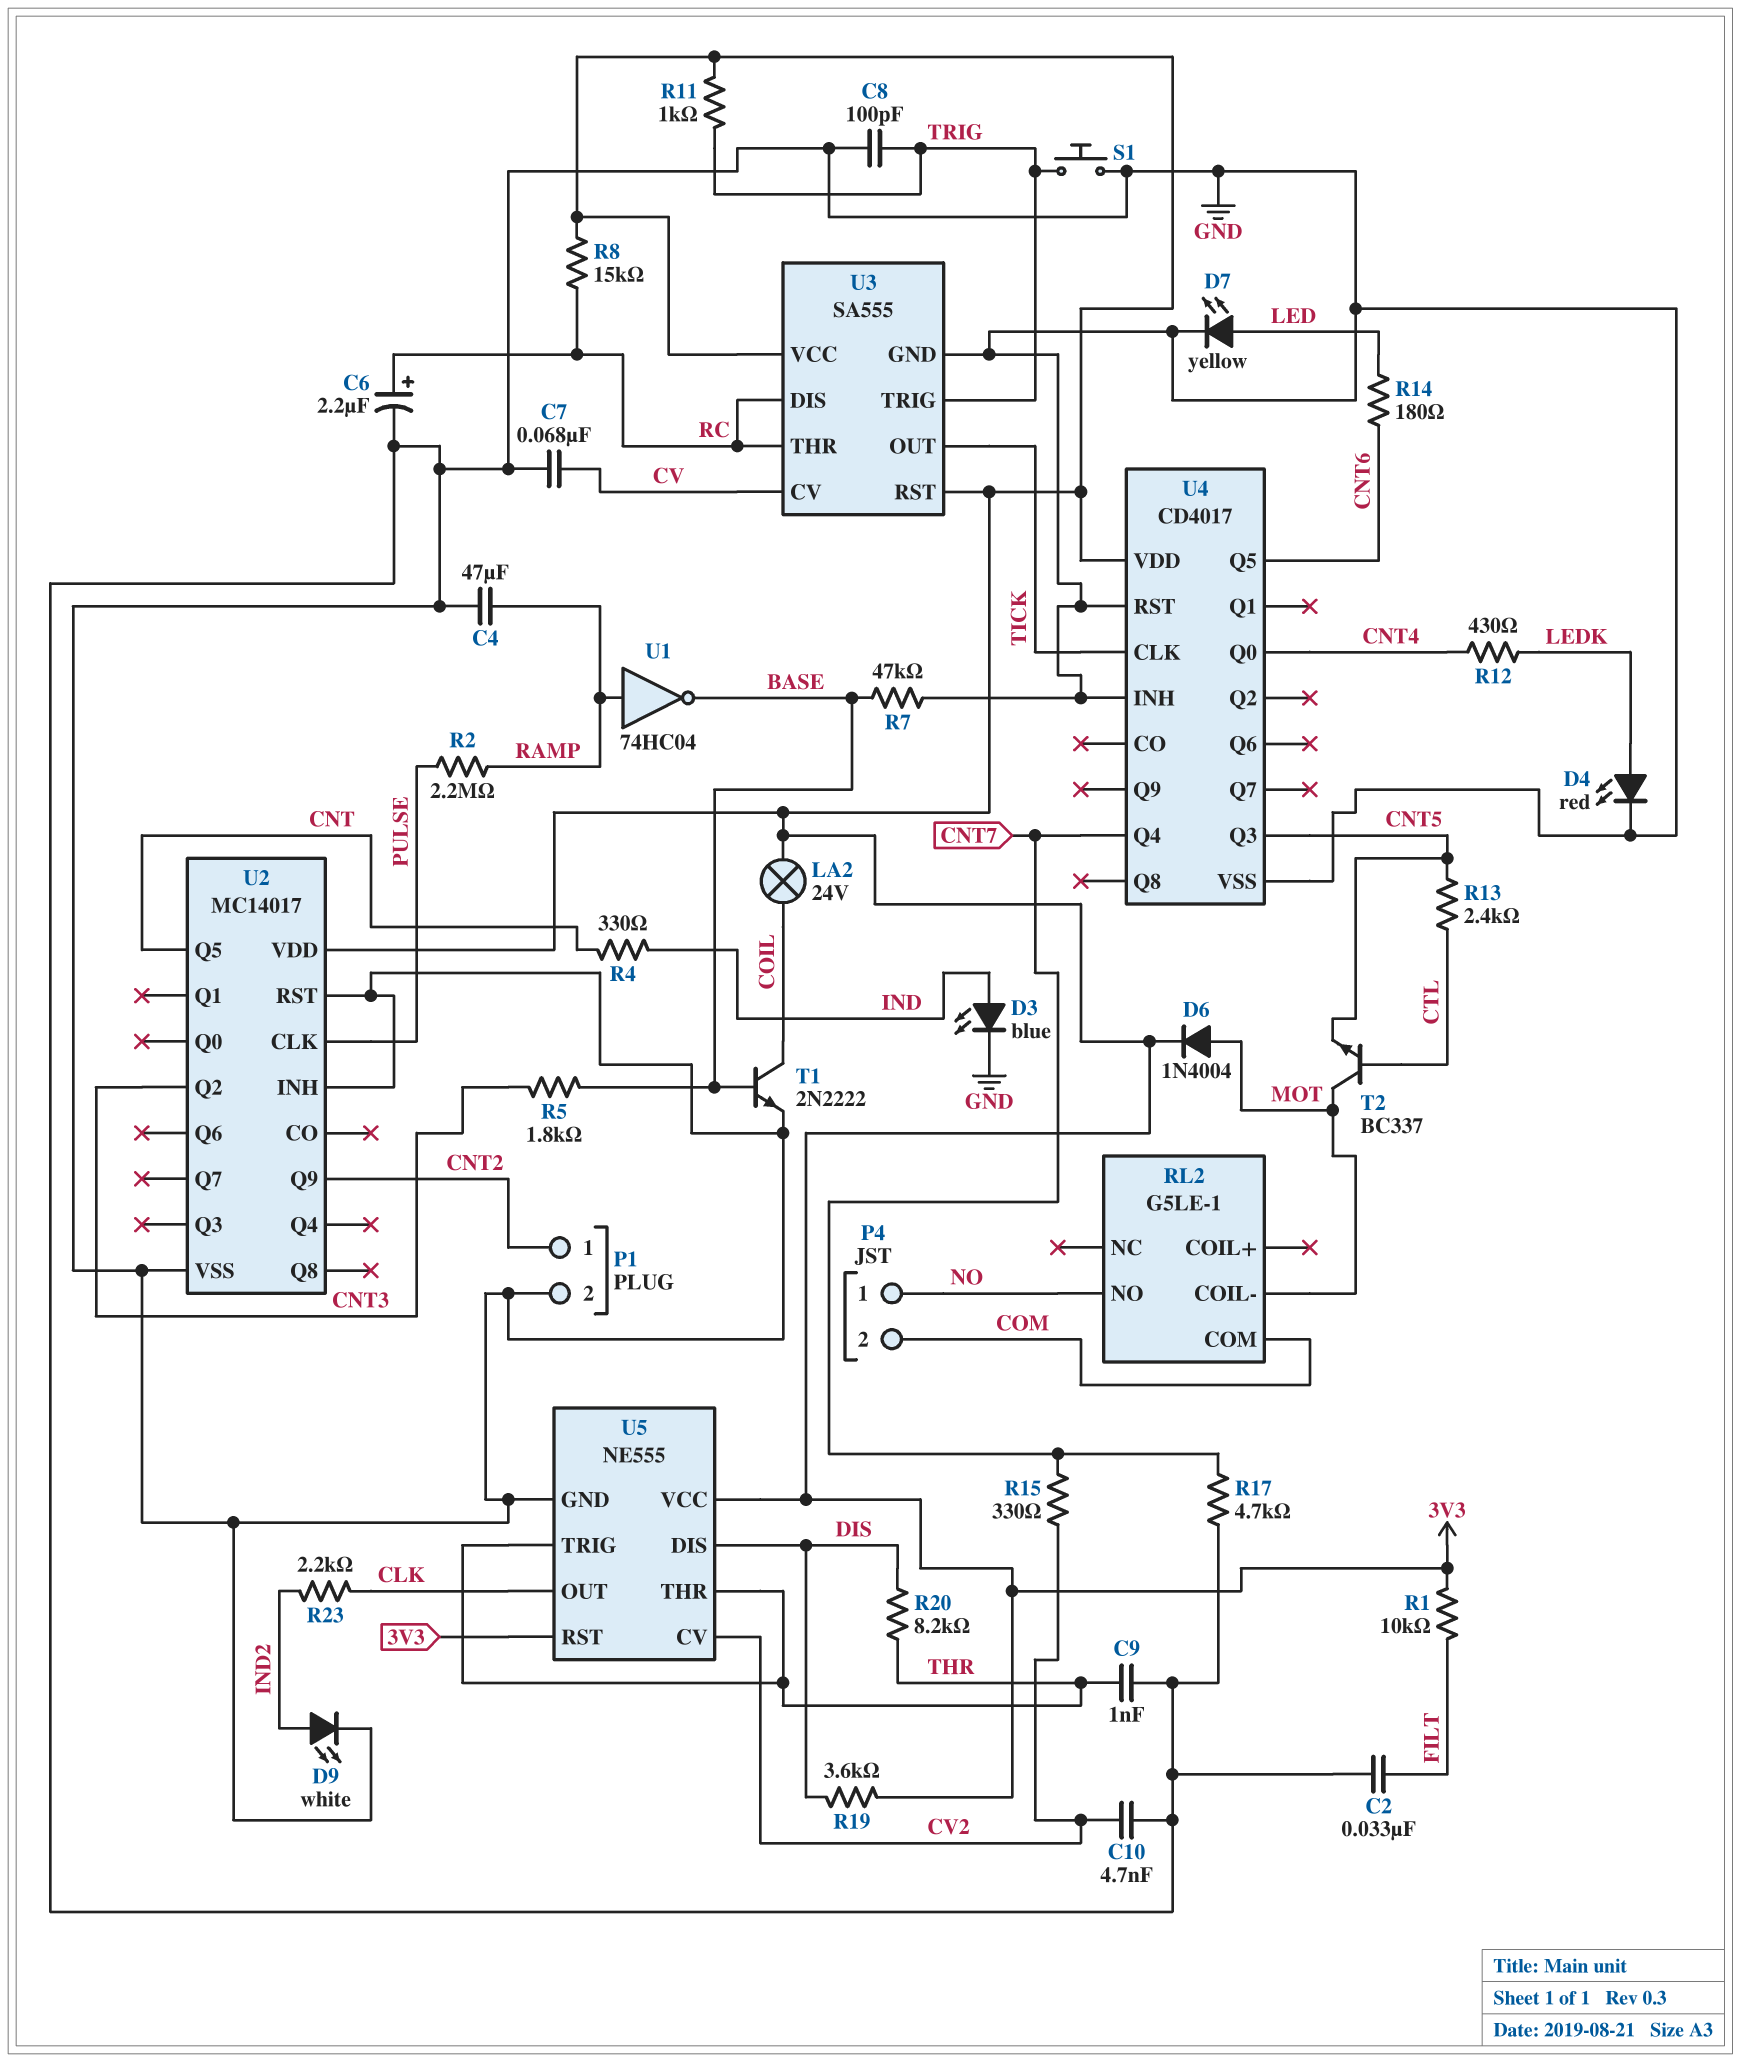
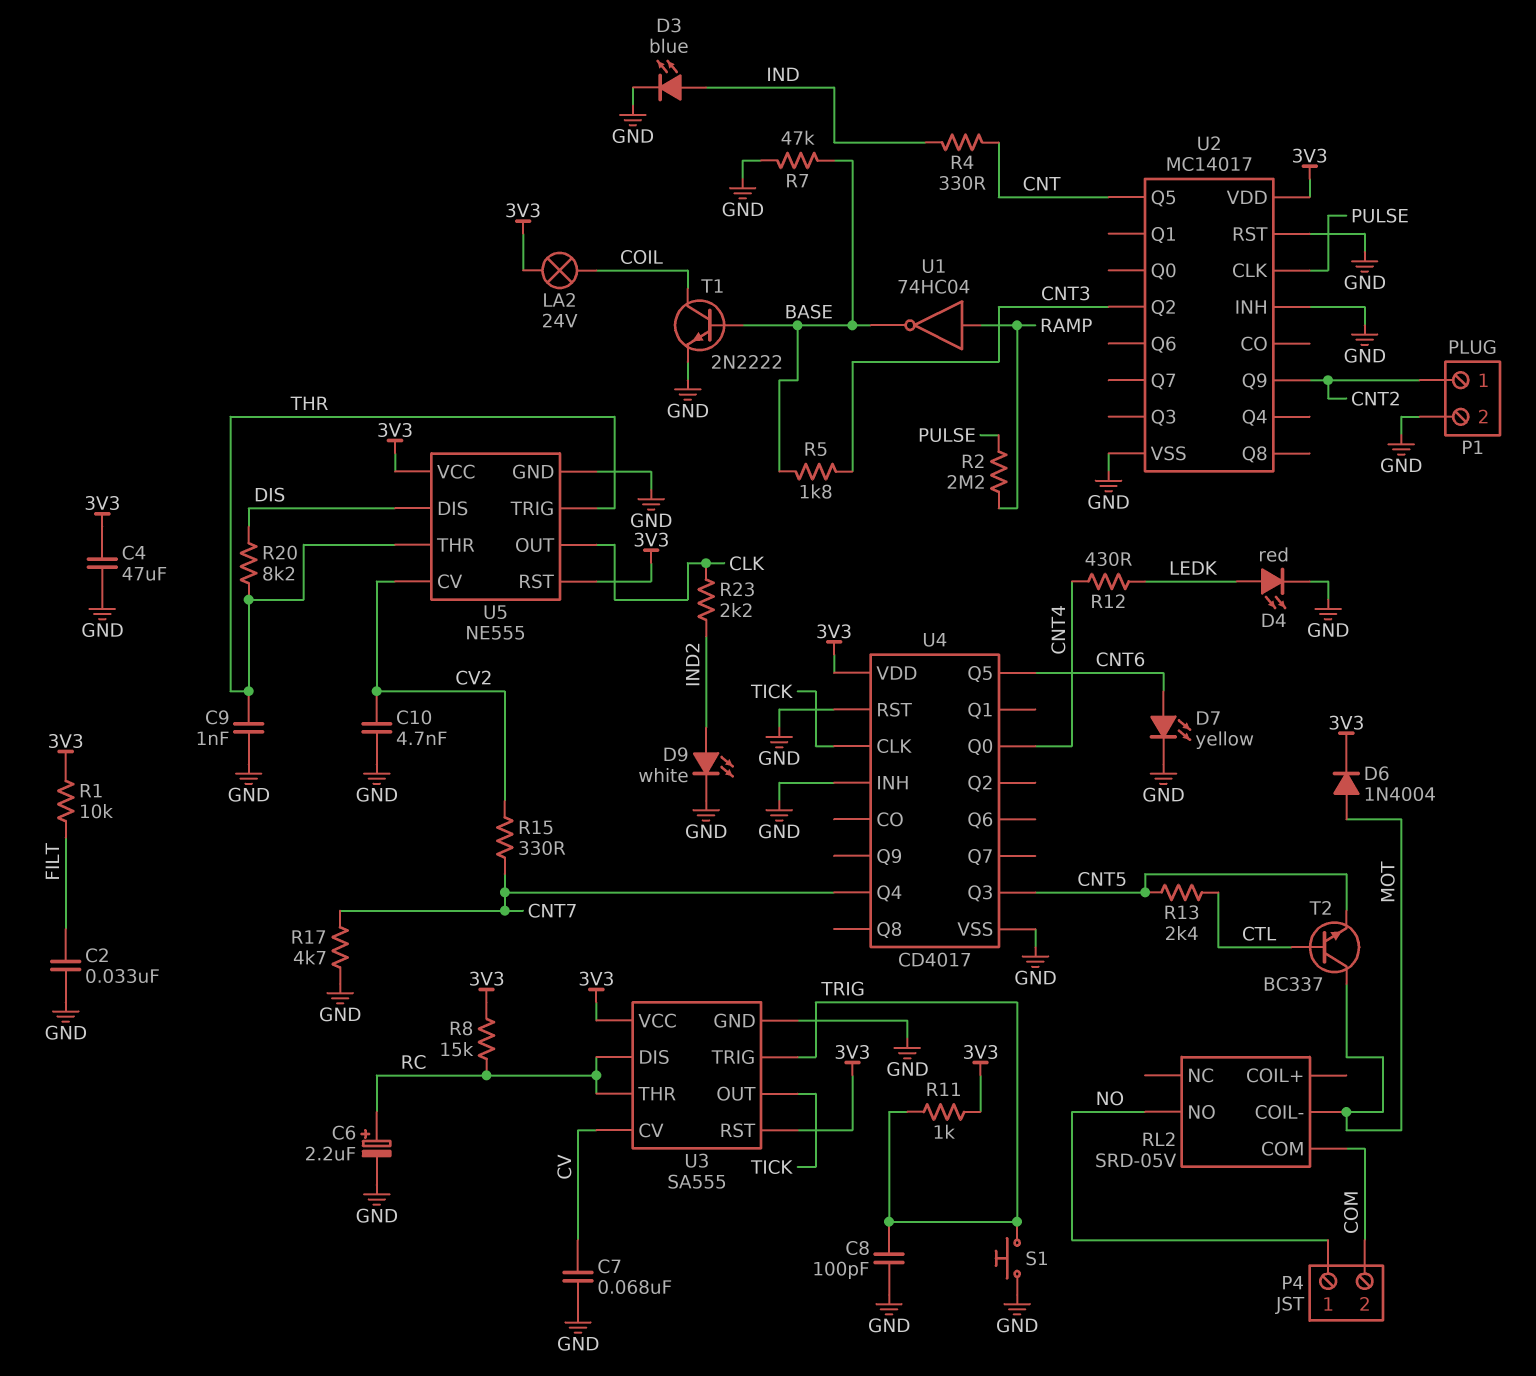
C4: 47uF (GND, RAMP) -> 47uF (3V3, GND)
D7: LED yellow (A LED, K GND) -> LED yellow (A CNT6, K GND)
R14: 180 (CNT6, LED) -> none
R19: 3.6k (3V3, DIS) -> none
RL2: G5LE-1 -> SRD-05V

